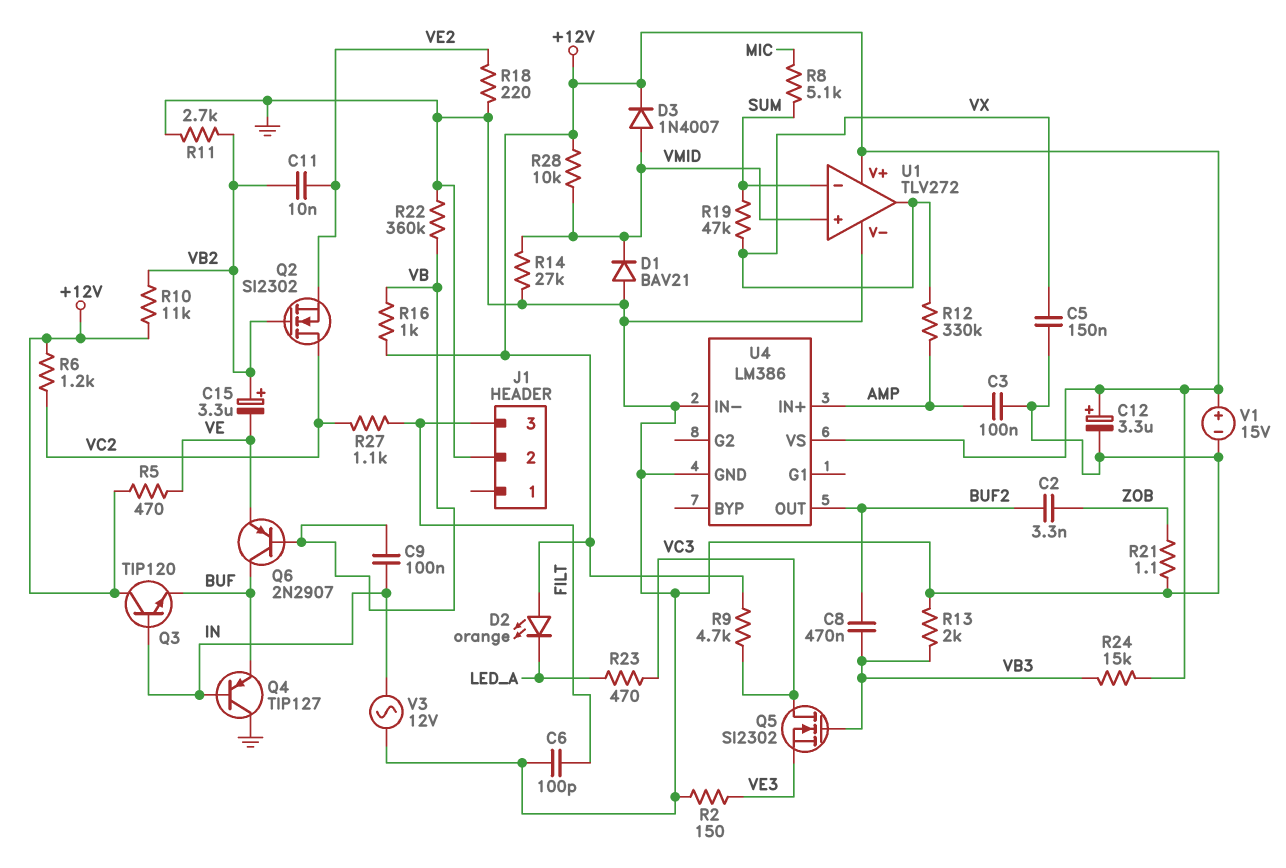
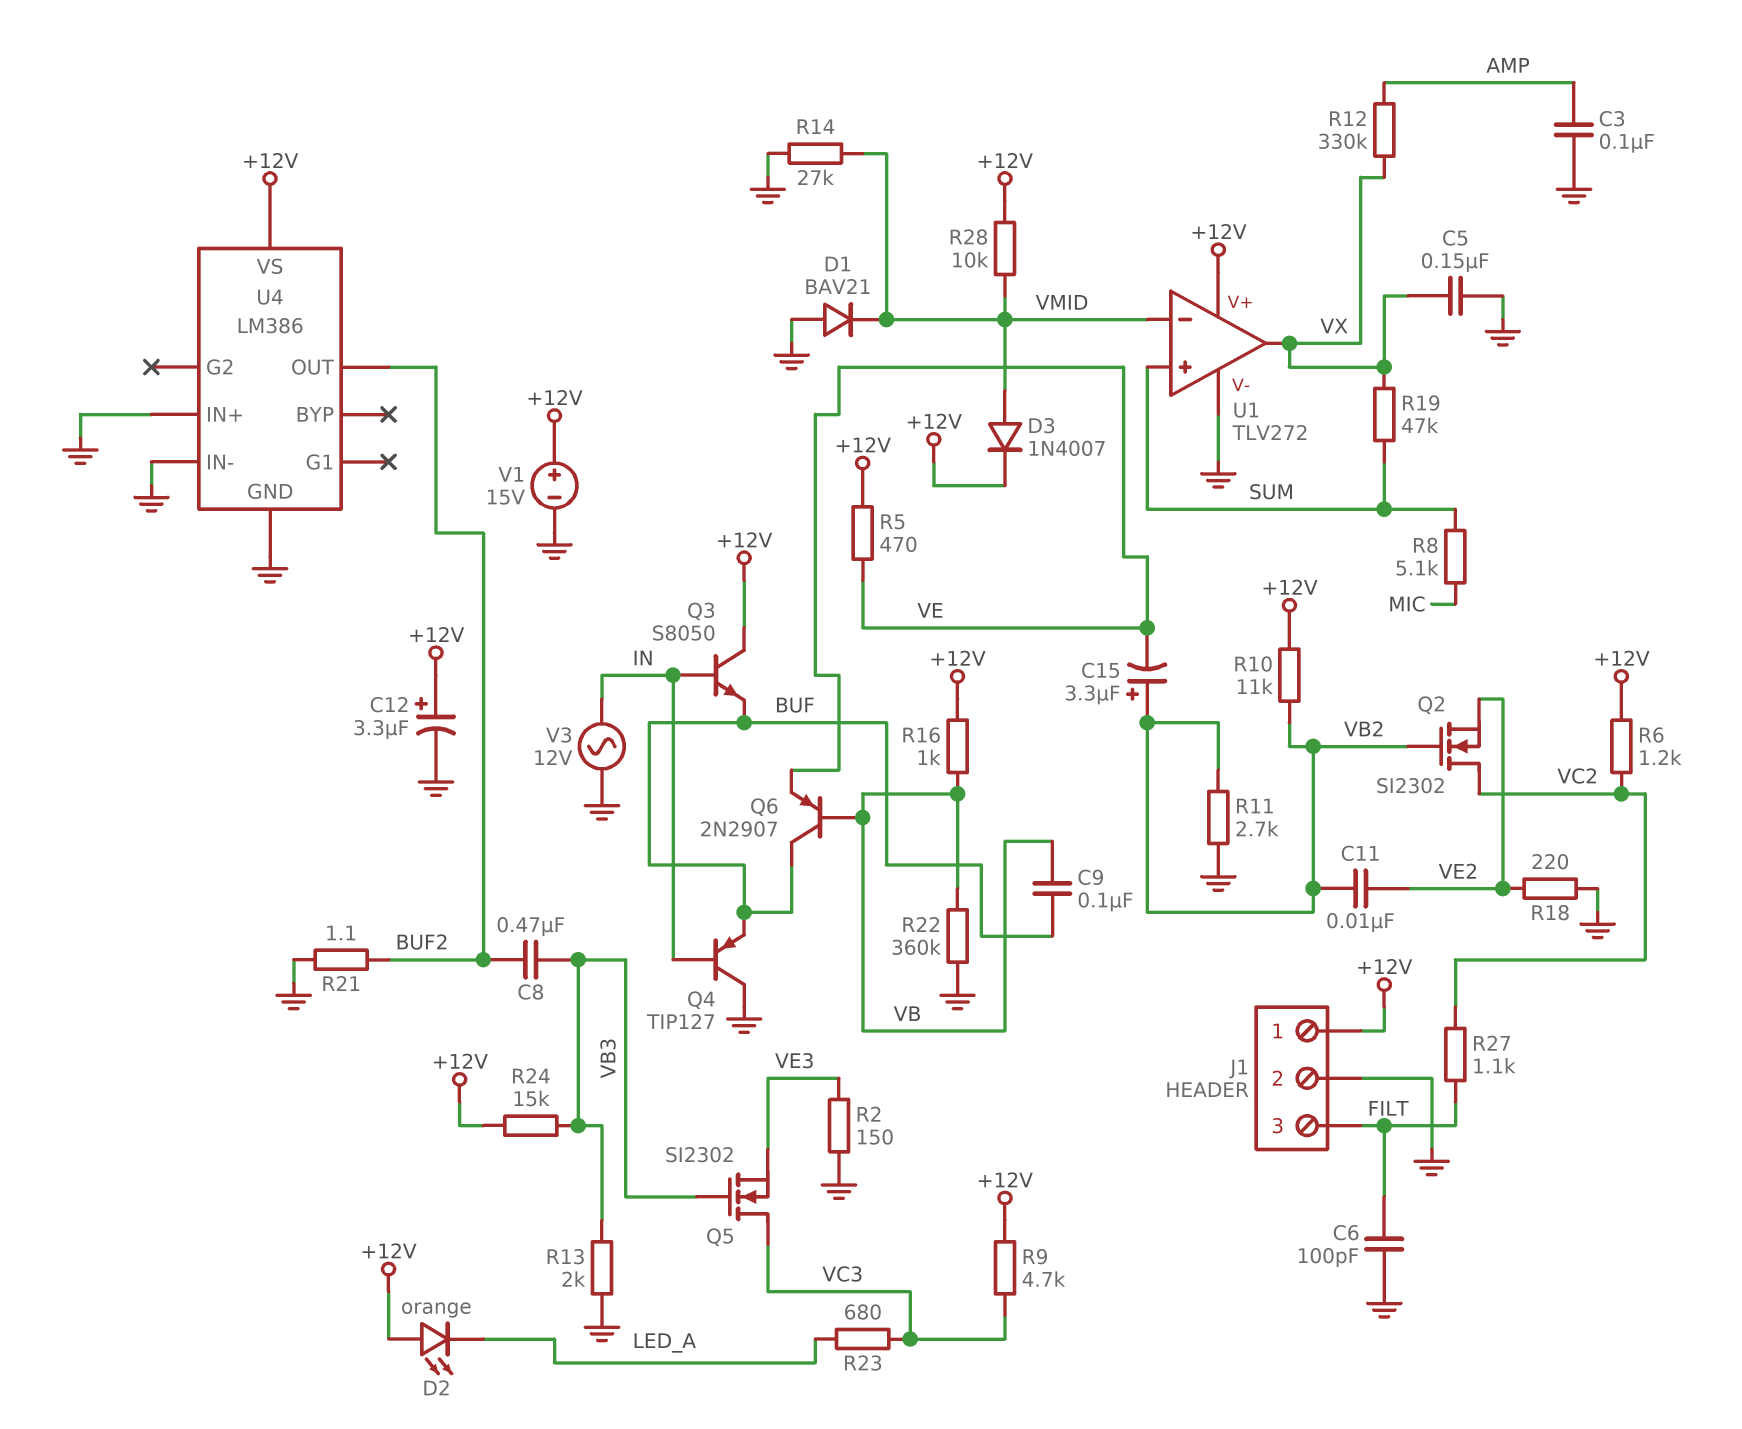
C2: 3.3nF (BUF2, ZOB) -> none
C9: 100nF (IN, VB) -> 100nF (BUF, VB)
J1 pin 1: none -> +12V
Q3: NPN TIP120 (B IN, C +12V, E BUF) -> NPN S8050 (B IN, C +12V, E BUF)
R21: 1.1 (GND, ZOB) -> 1.1 (BUF2, GND)
R23: 470 (LED_A, VC3) -> 680 (LED_A, VC3)
U1 pin in+: VMID -> SUM
U1 pin in-: SUM -> VMID
U4 pin IN+: AMP -> GND

